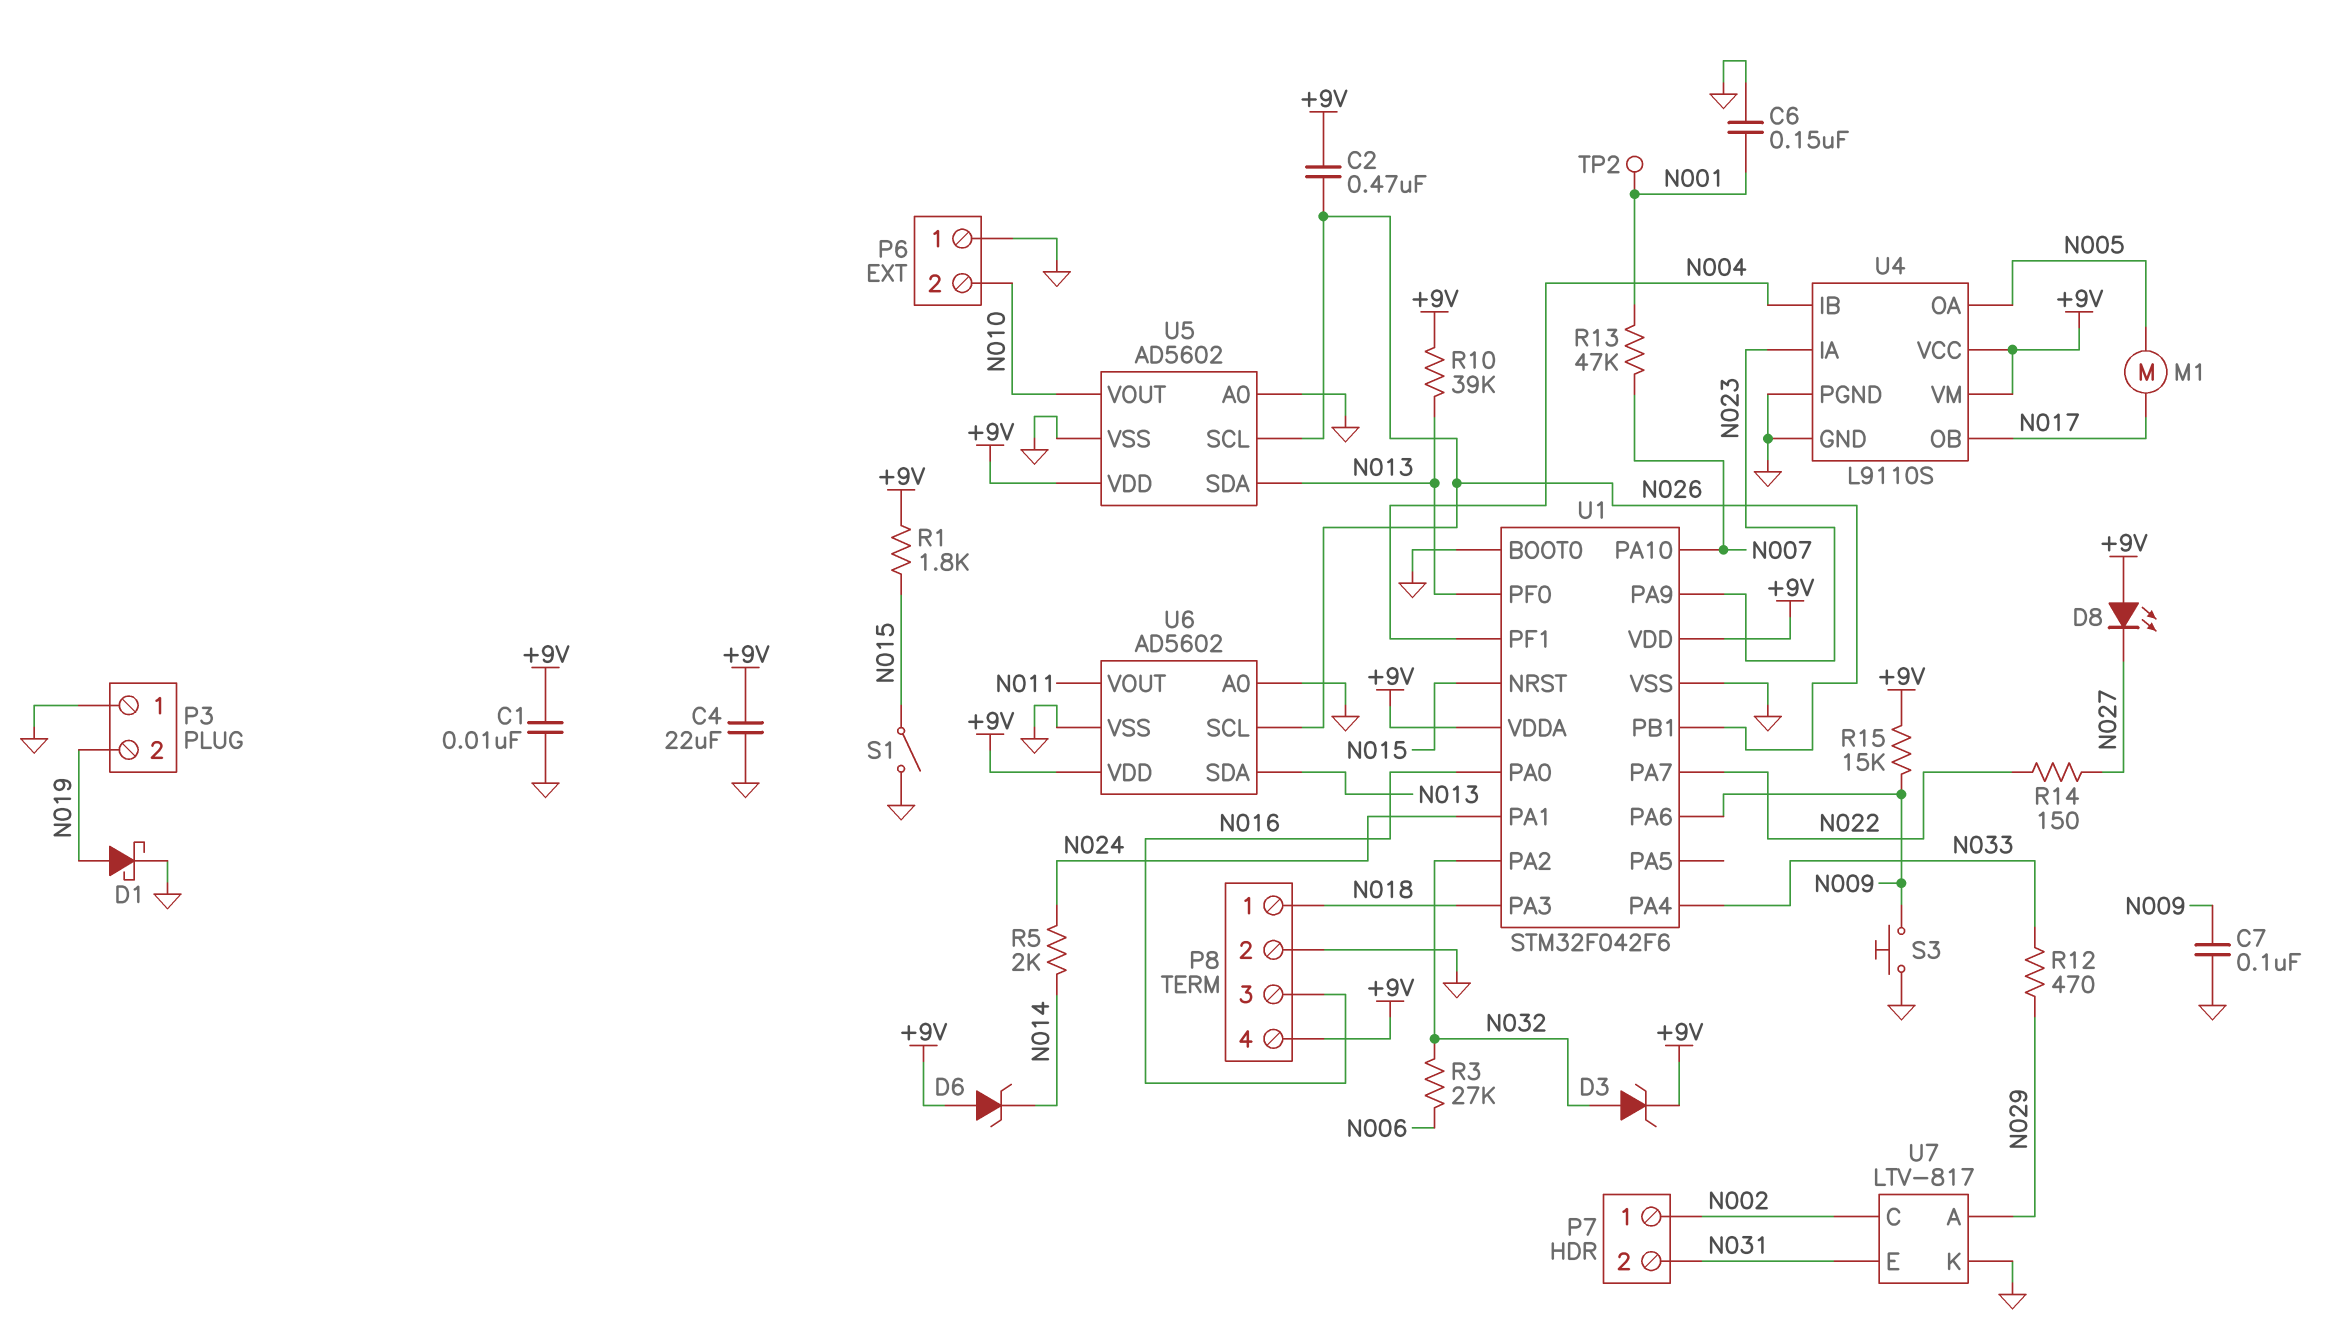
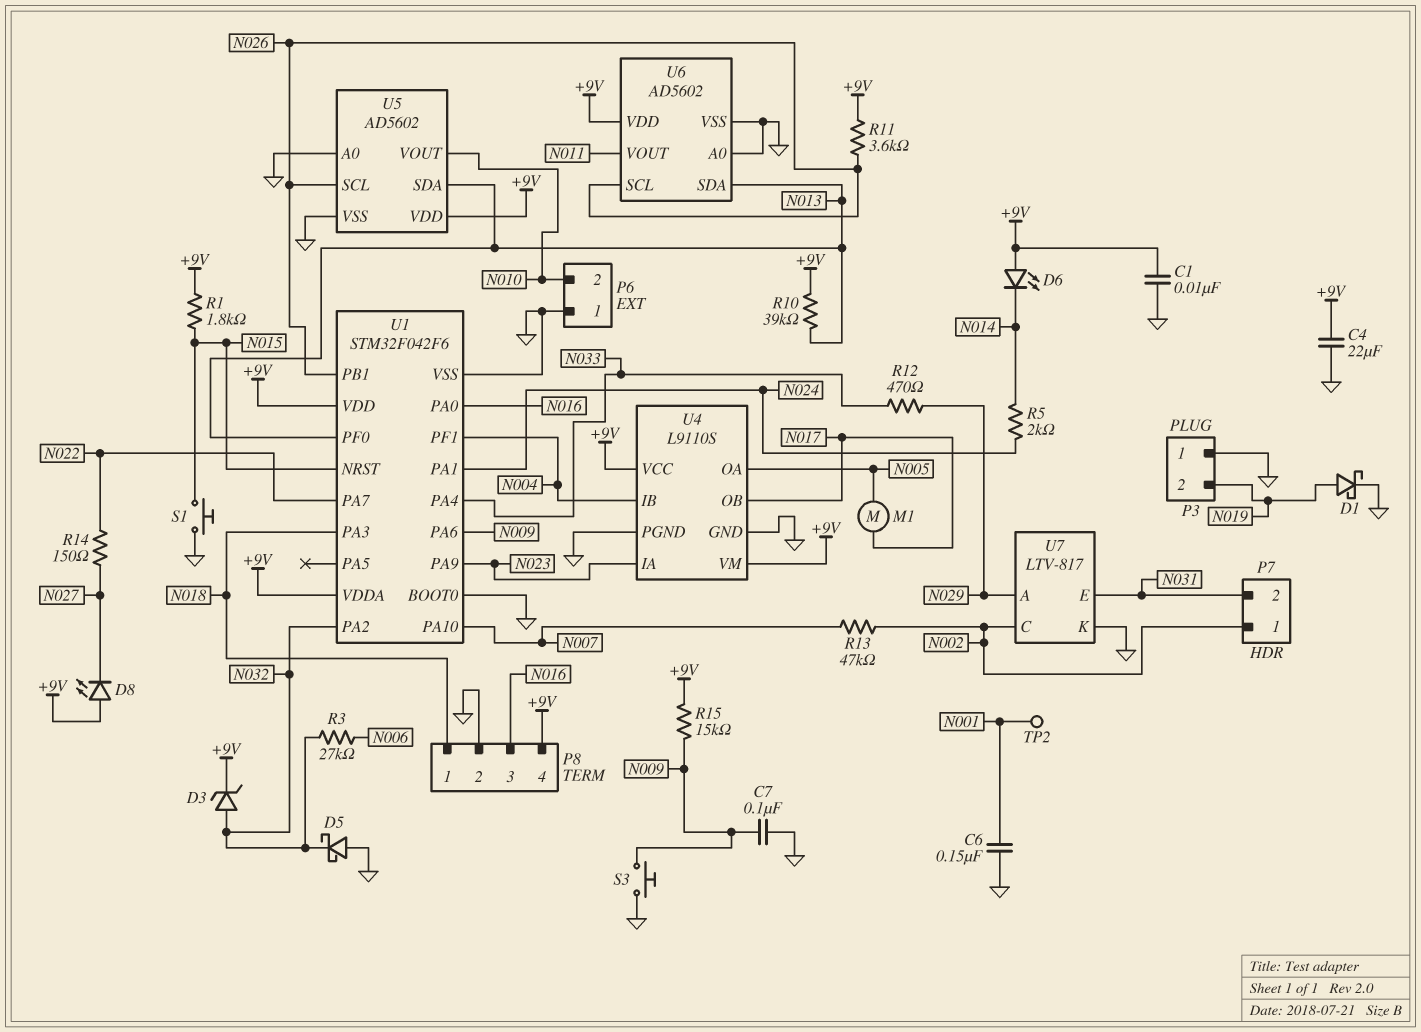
C2: 470nF (+9V, N026) -> none
D5: none -> schottky (A GND, K N032)
D6: zener (A +9V, K N014) -> LED (A +9V, K N014)
R11: none -> 3.6k (+9V, N026)
R13: 47k (N001, N007) -> 47k (N002, N007)
S1: switch (GND, N015) -> button (GND, N015)

